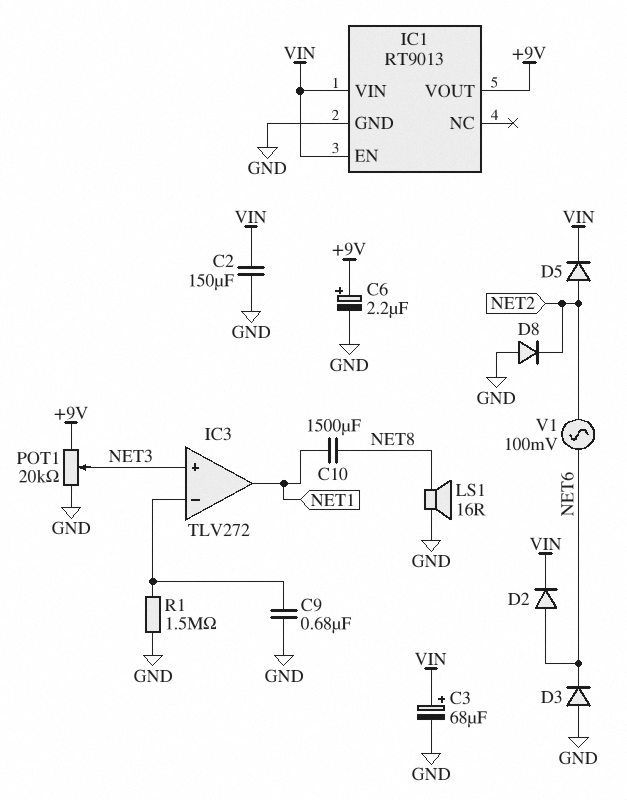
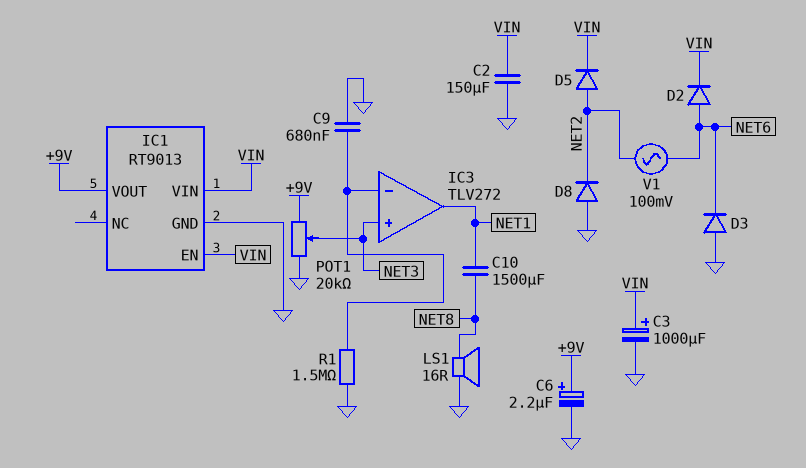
C3: 68uF (plus VIN, minus GND) -> 1000uF (plus VIN, minus GND)

